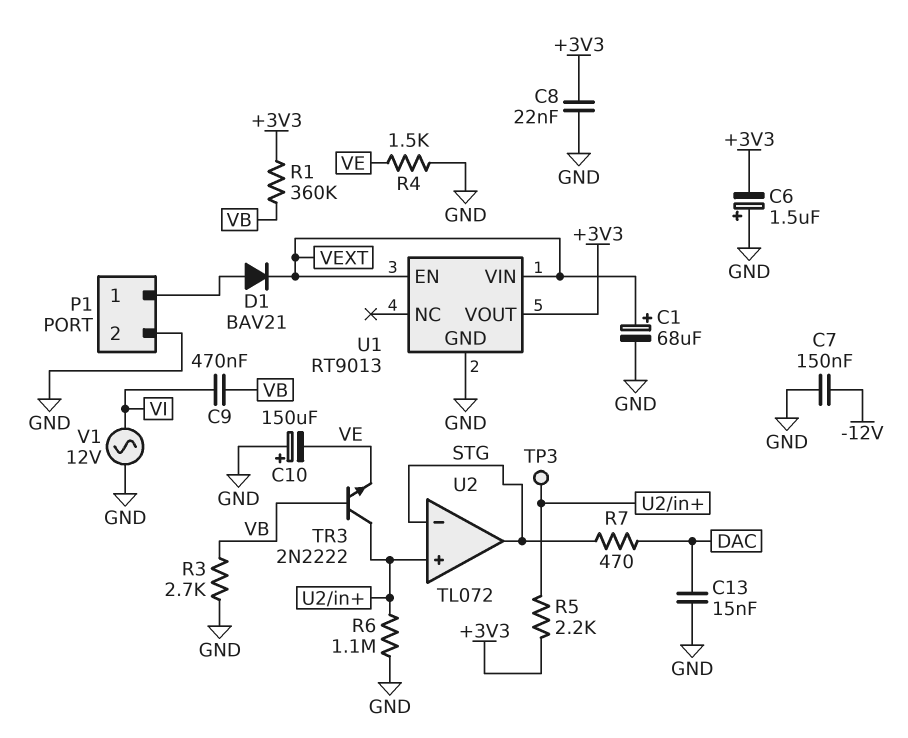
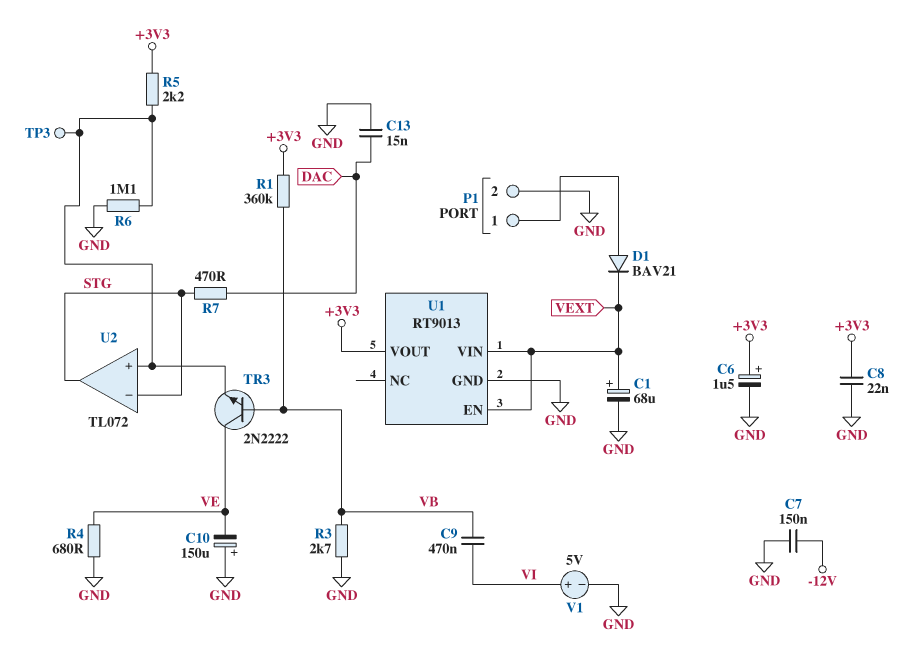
C6: 1.5uF (plus GND, minus +3V3) -> 1.5uF (plus +3V3, minus GND)
R4: 1.5k (GND, VE) -> 680 (GND, VE)
TR3: NPN 2N2222 (B VB, C U2/in+, E VE) -> NPN 2N2222 (B VB, C VE, E U2/in+)
V1: AC 12V (GND, VI) -> 5V (plus VI, minus GND)

